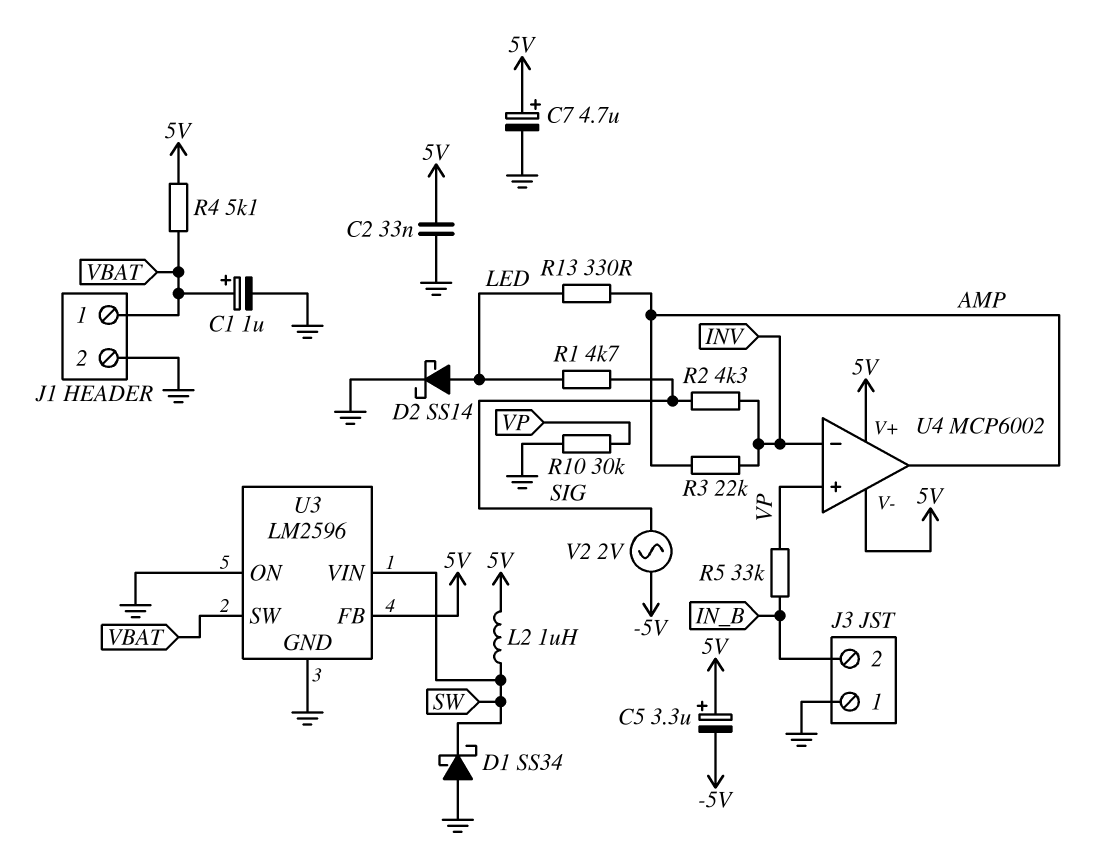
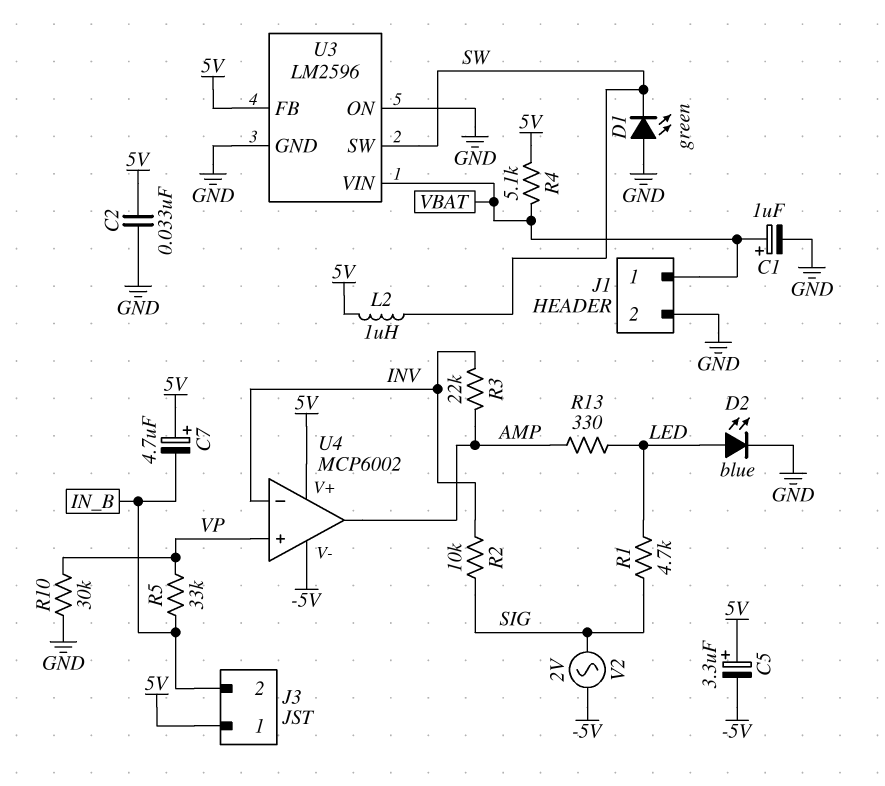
C7: 4.7uF (plus 5V, minus GND) -> 4.7uF (plus 5V, minus IN_B)
D1: schottky SS34 (A GND, K SW) -> LED green (A GND, K SW)
D2: schottky SS14 (A LED, K GND) -> LED blue (A LED, K GND)
J3 pin 1: GND -> 5V
R2: 4.3k (INV, SIG) -> 10k (INV, SIG)
U3 pin SW: VBAT -> SW
U3 pin VIN: SW -> VBAT
U4 pin V-: 5V -> -5V

